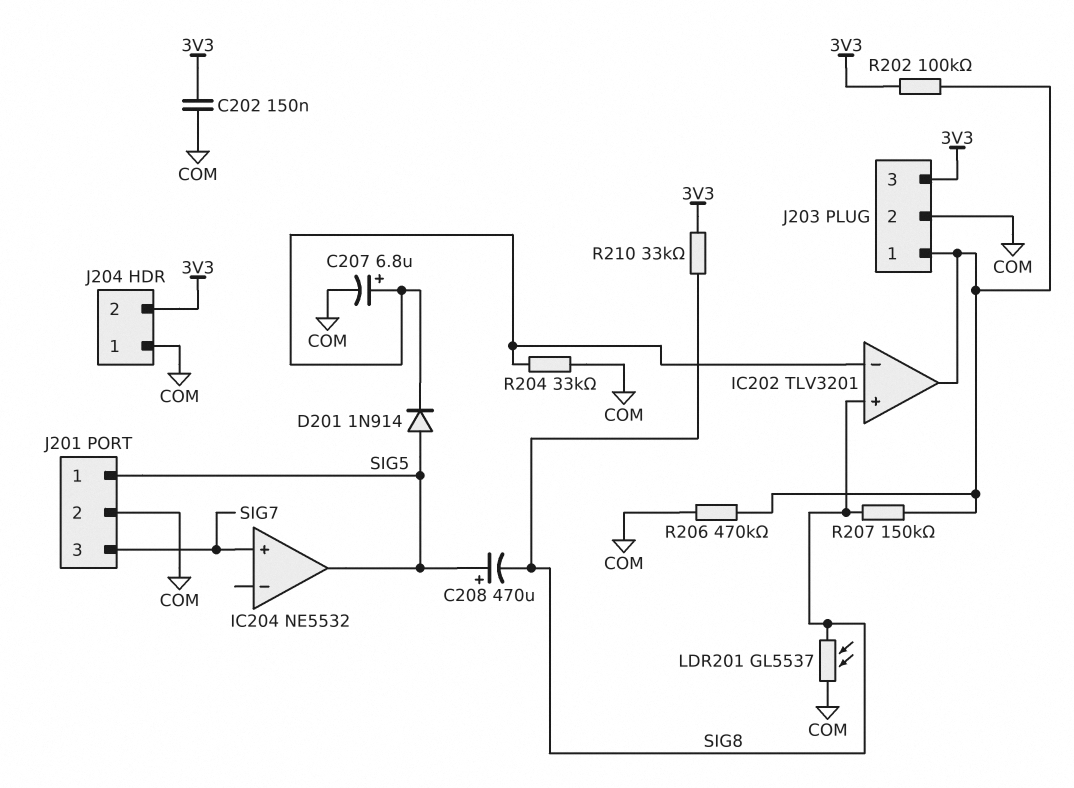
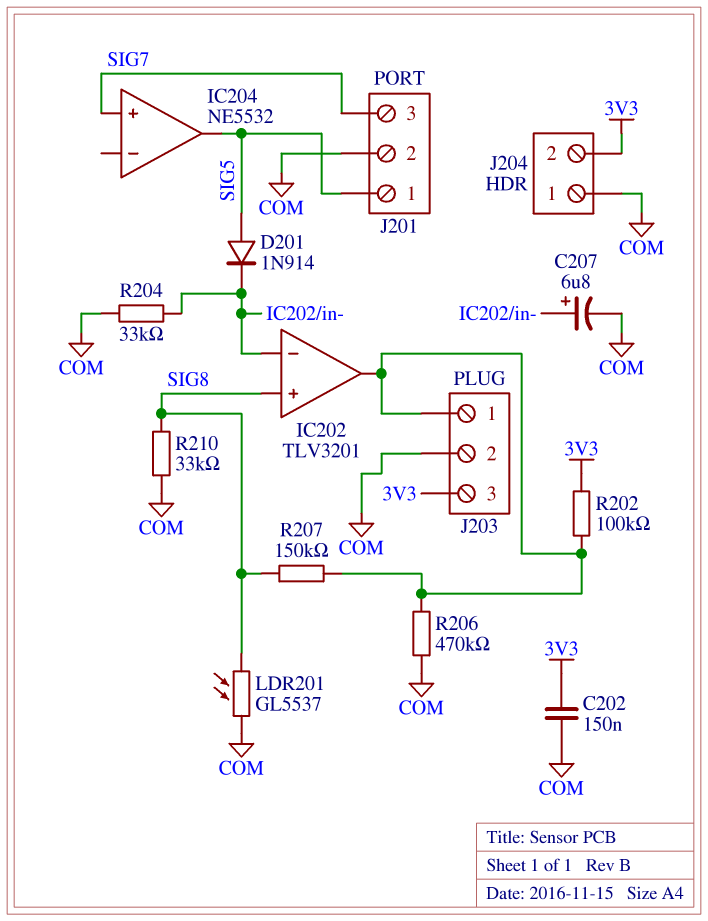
C208: 470uF (plus SIG5, minus SIG8) -> none
R210: 33k (3V3, SIG8) -> 33k (COM, SIG8)

